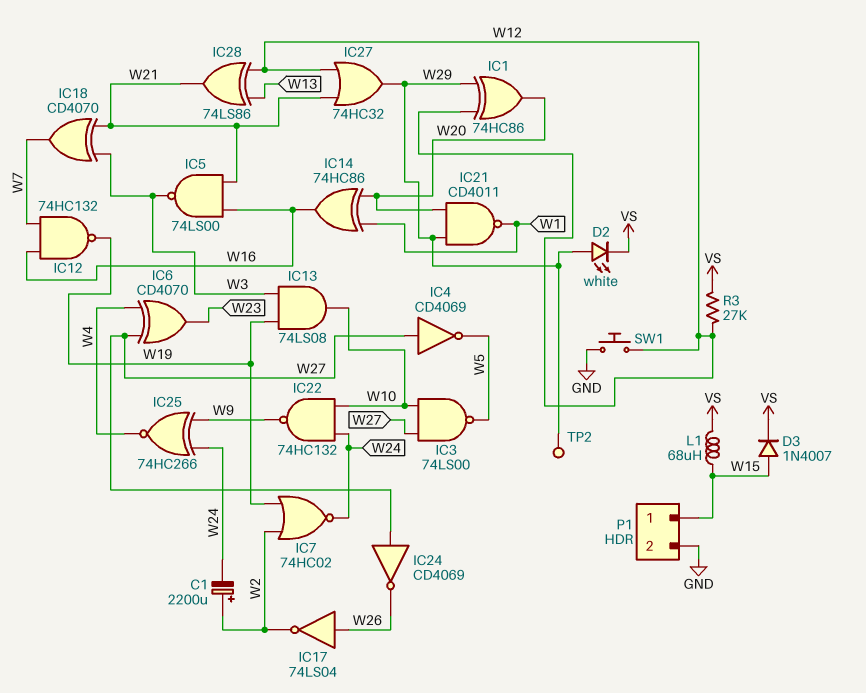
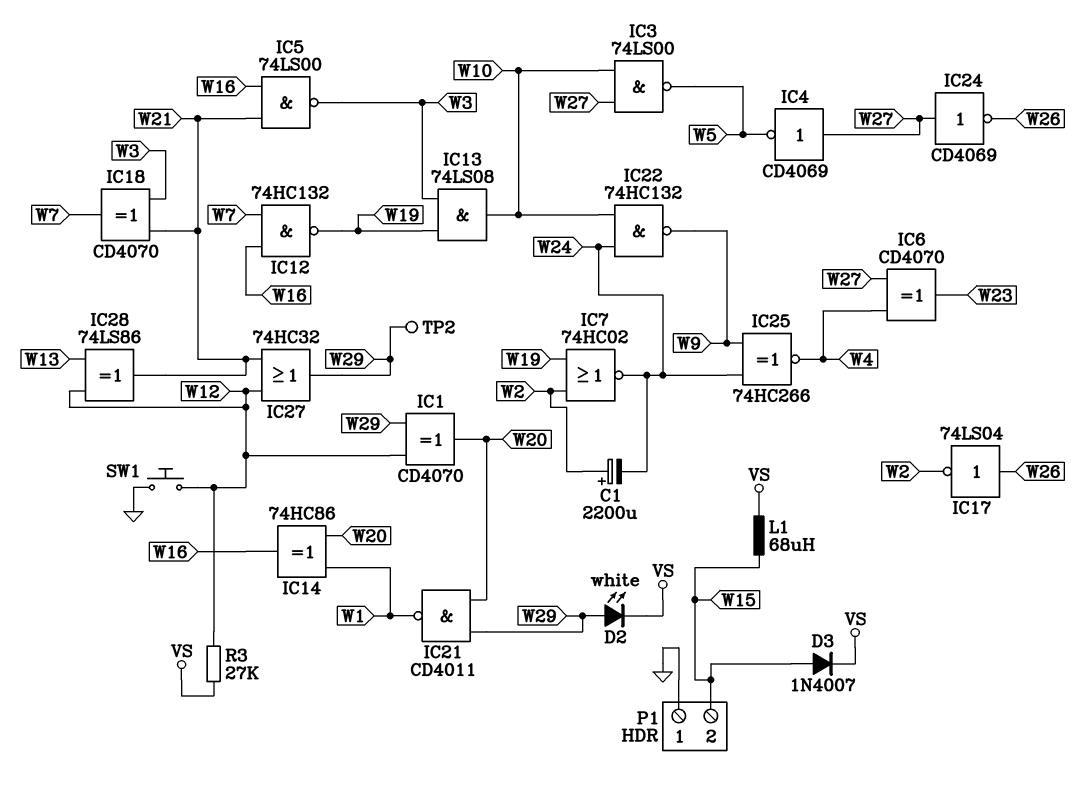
IC1: XOR 74HC86 (in W12, in W29, out W20) -> XOR CD4070 (in W12, in W29, out W20)
P1 pin 1: W15 -> GND
P1 pin 2: GND -> W15

